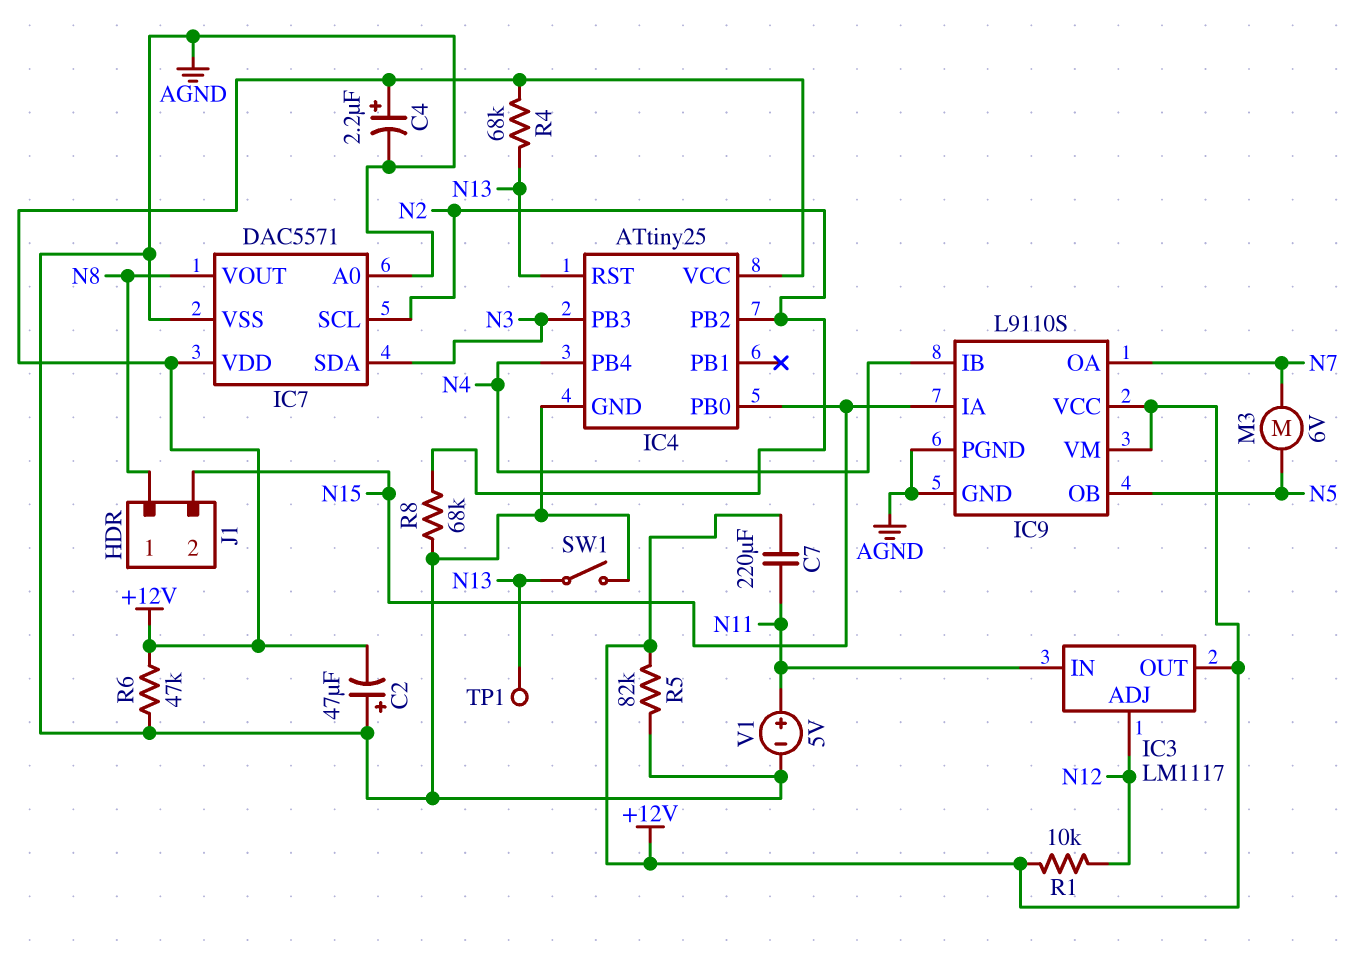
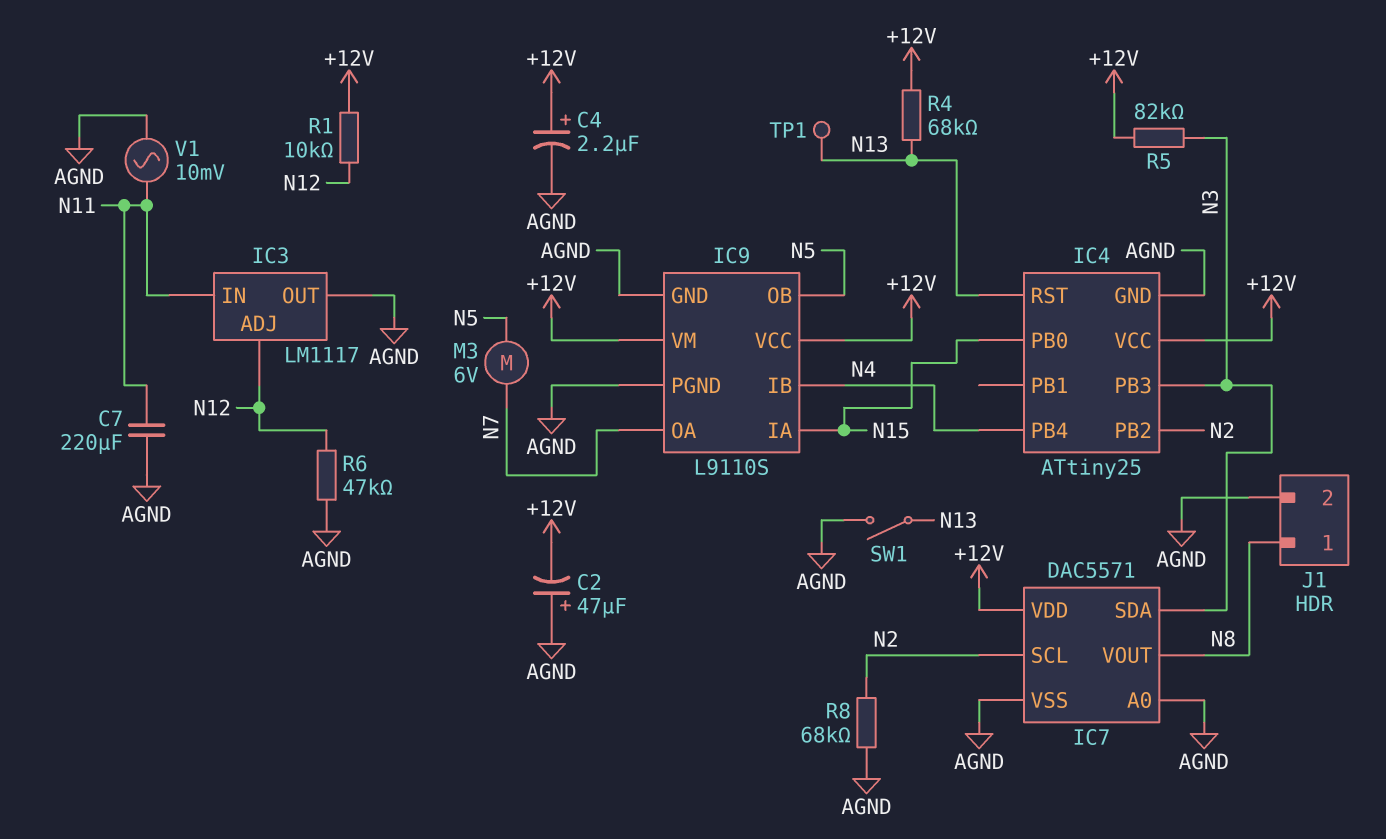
C7: 220uF (+12V, N11) -> 220uF (AGND, N11)
IC3 pin OUT: +12V -> AGND
J1 pin 2: N15 -> AGND
R5: 82k (+12V, AGND) -> 82k (+12V, N3)
R6: 47k (+12V, AGND) -> 47k (AGND, N12)
V1: 5V (plus N11, minus AGND) -> AC 10mV (AGND, N11)

